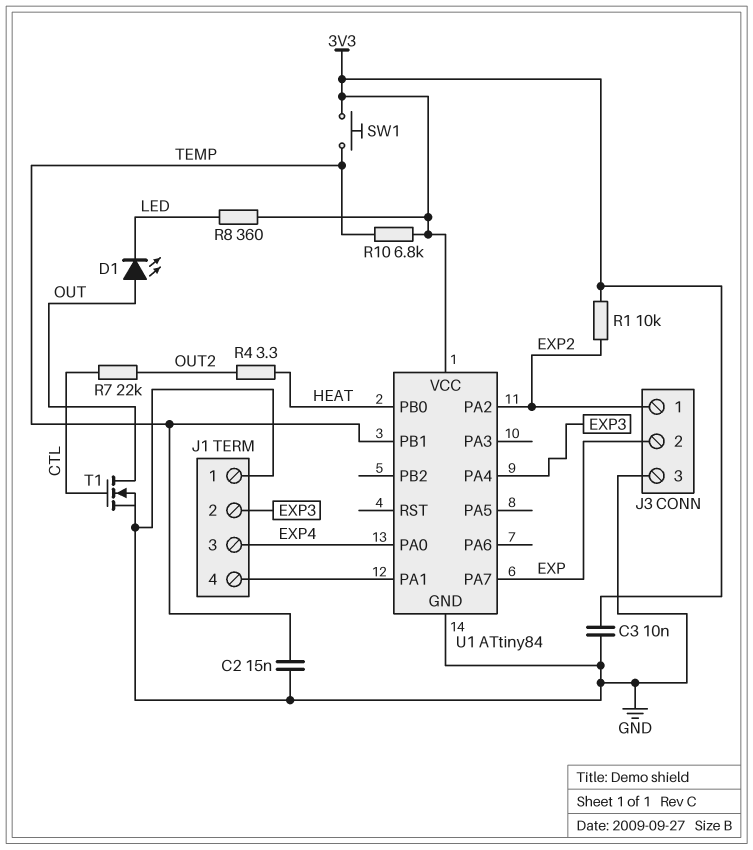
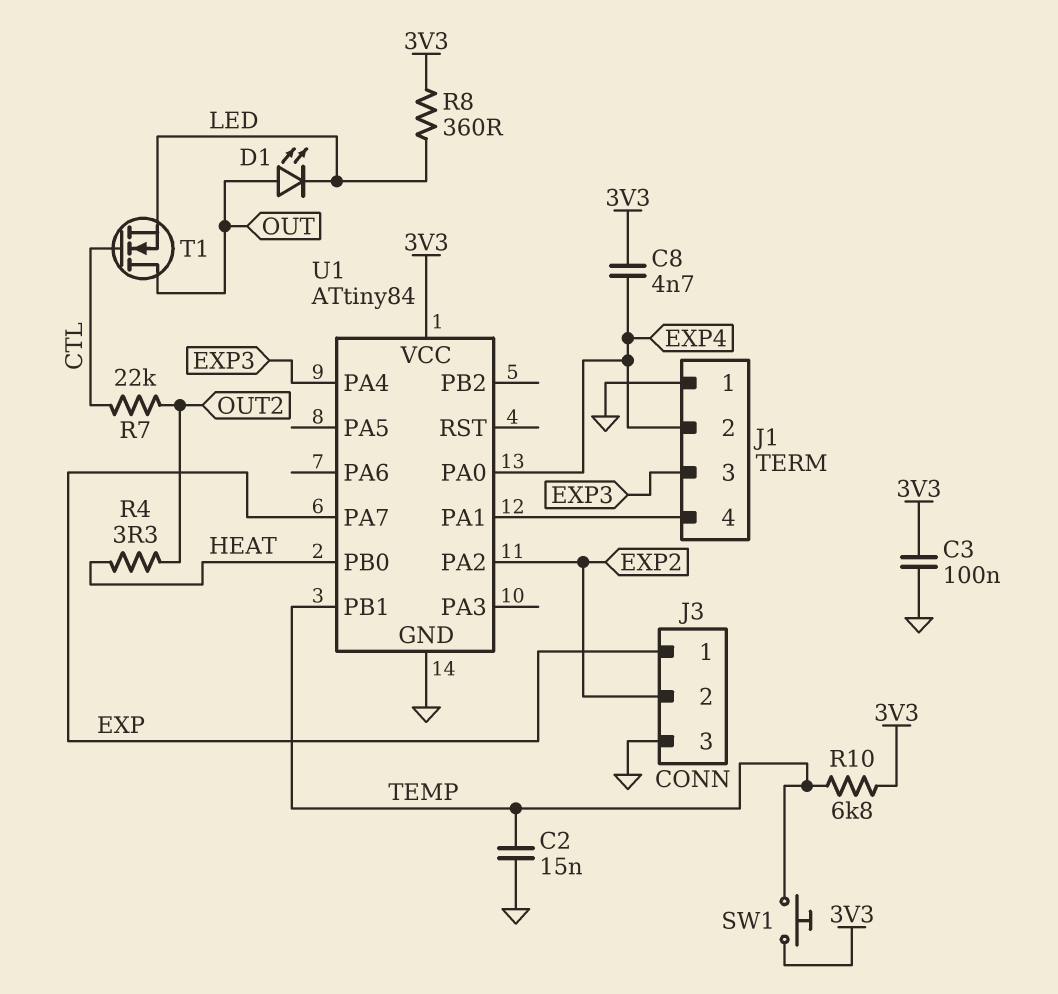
C3: 10nF (3V3, GND) -> 100nF (3V3, GND)
C8: none -> 4.7nF (3V3, EXP4)
J1 pin 2: EXP3 -> EXP4
J1 pin 3: EXP4 -> EXP3
J3 pin 1: EXP2 -> EXP
J3 pin 2: EXP -> EXP2
R1: 10k (3V3, EXP2) -> none
T1: NMOS (G CTL, D OUT, S GND) -> NMOS (G CTL, D OUT, S LED)

